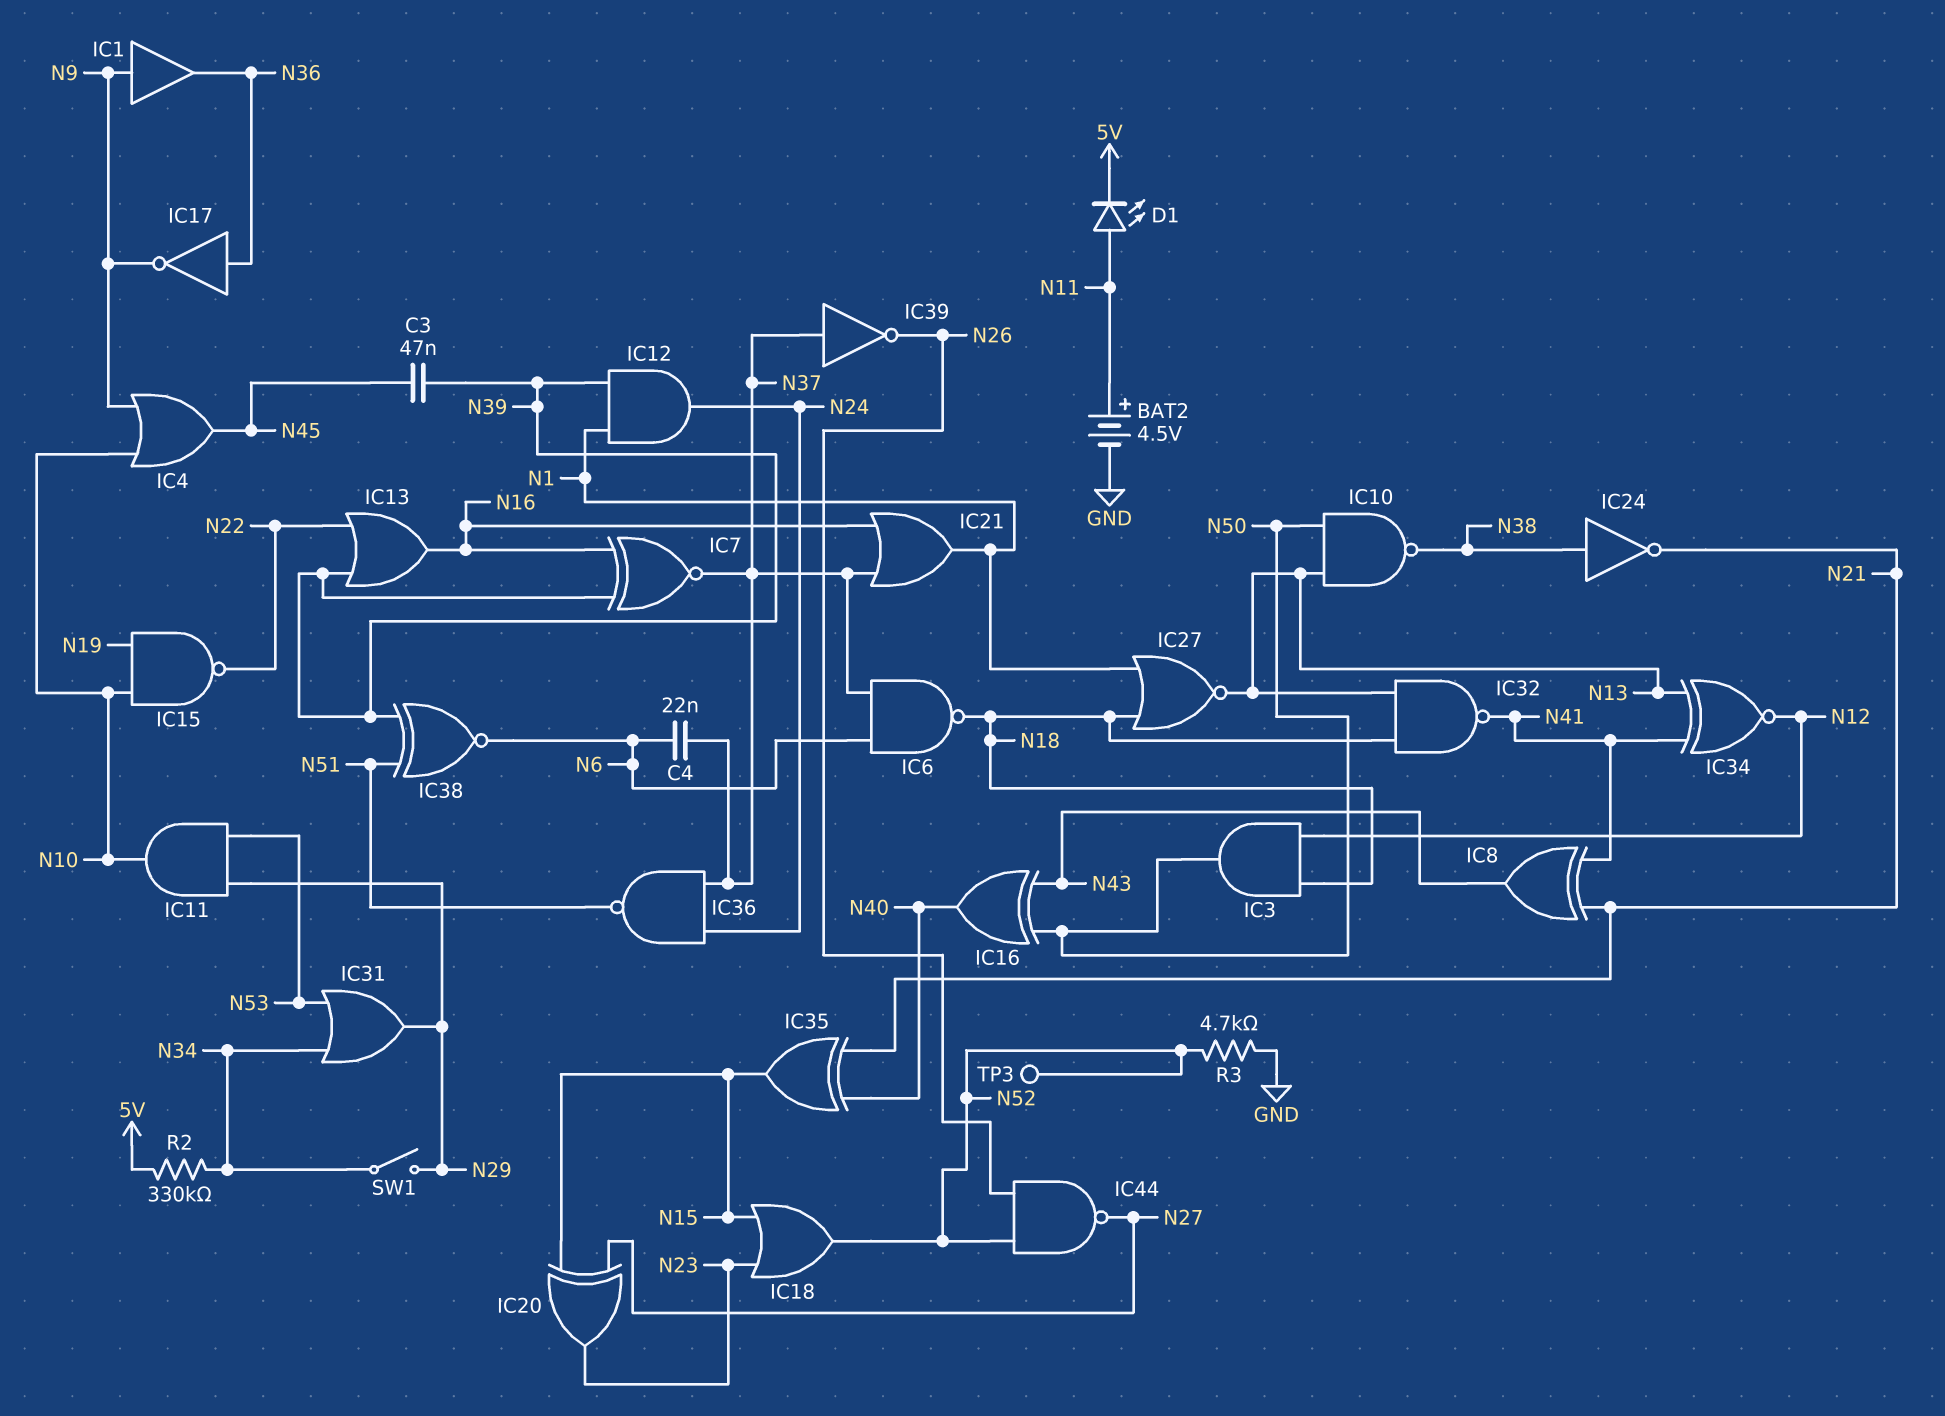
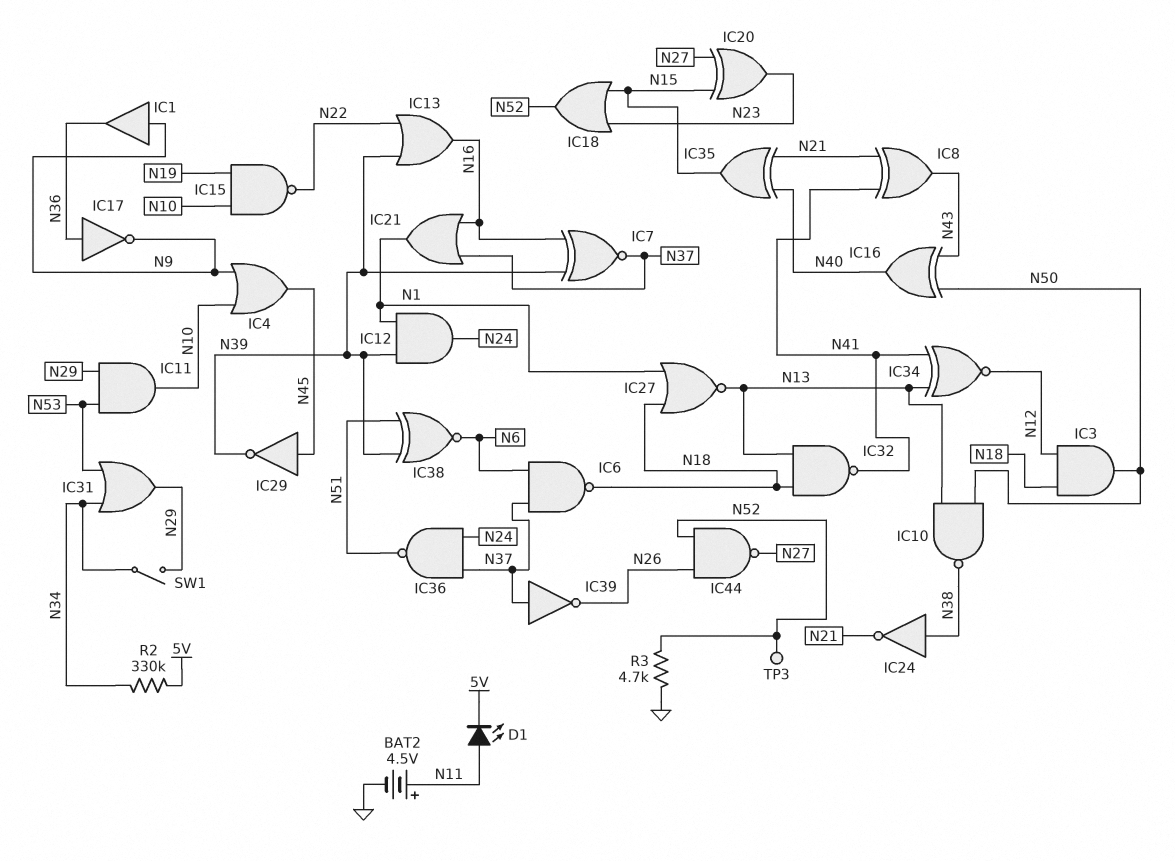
C3: 47nF (N39, N45) -> none
C4: 22nF (N6, N37) -> none
IC29: none -> NOT (in N45, out N39)

